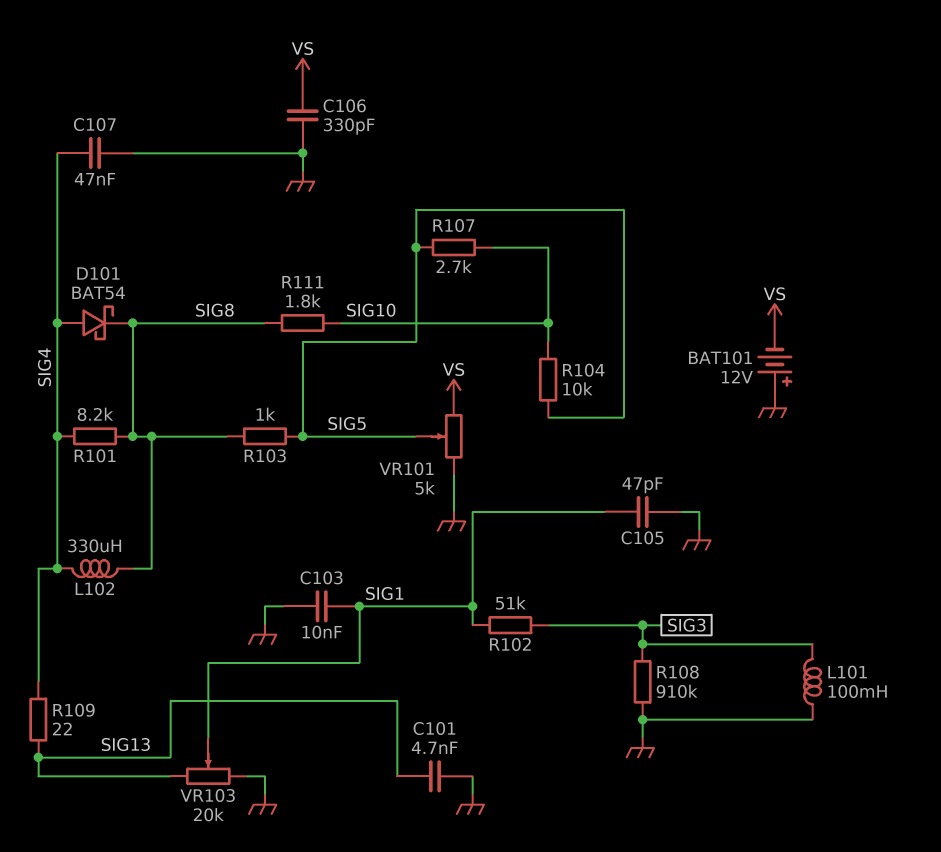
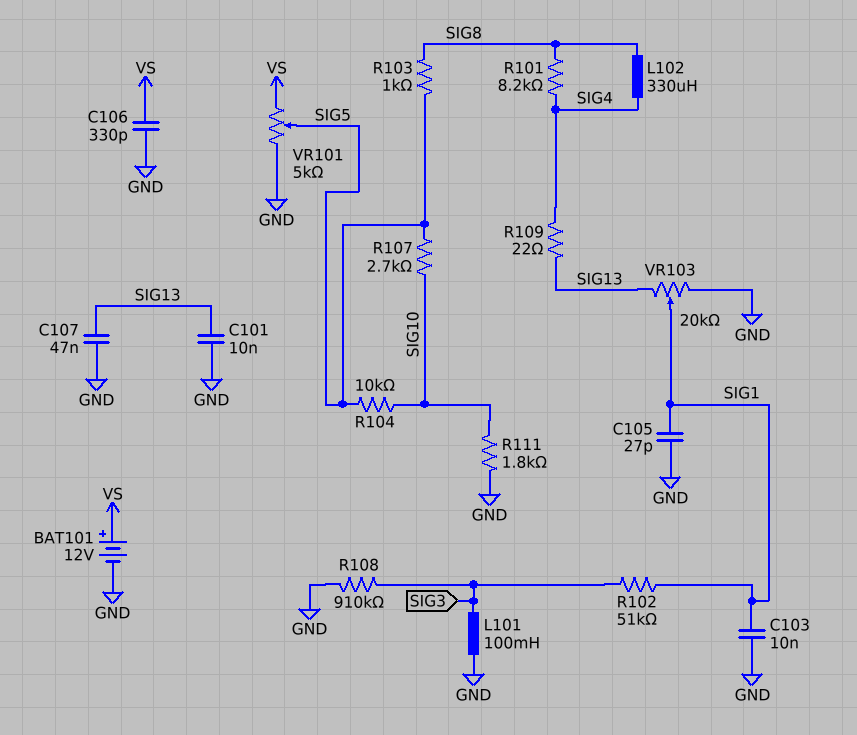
BAT101: 12V (plus GND, minus VS) -> 12V (plus VS, minus GND)
C101: 4.7nF (GND, SIG13) -> 10nF (GND, SIG13)
C105: 47pF (GND, SIG1) -> 27pF (GND, SIG1)
C107: 47nF (GND, SIG4) -> 47nF (GND, SIG13)
D101: schottky BAT54 (A SIG4, K SIG8) -> none
R111: 1.8k (SIG8, SIG10) -> 1.8k (GND, SIG10)

